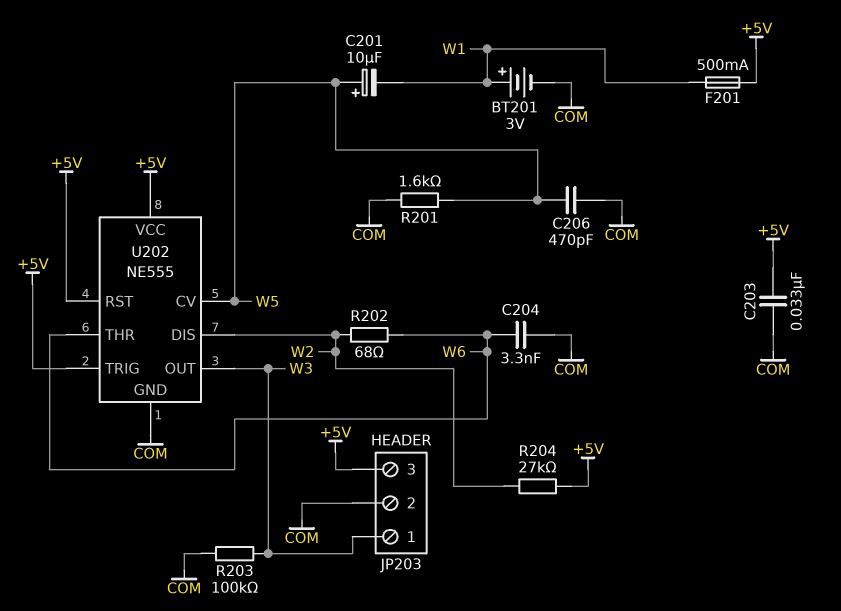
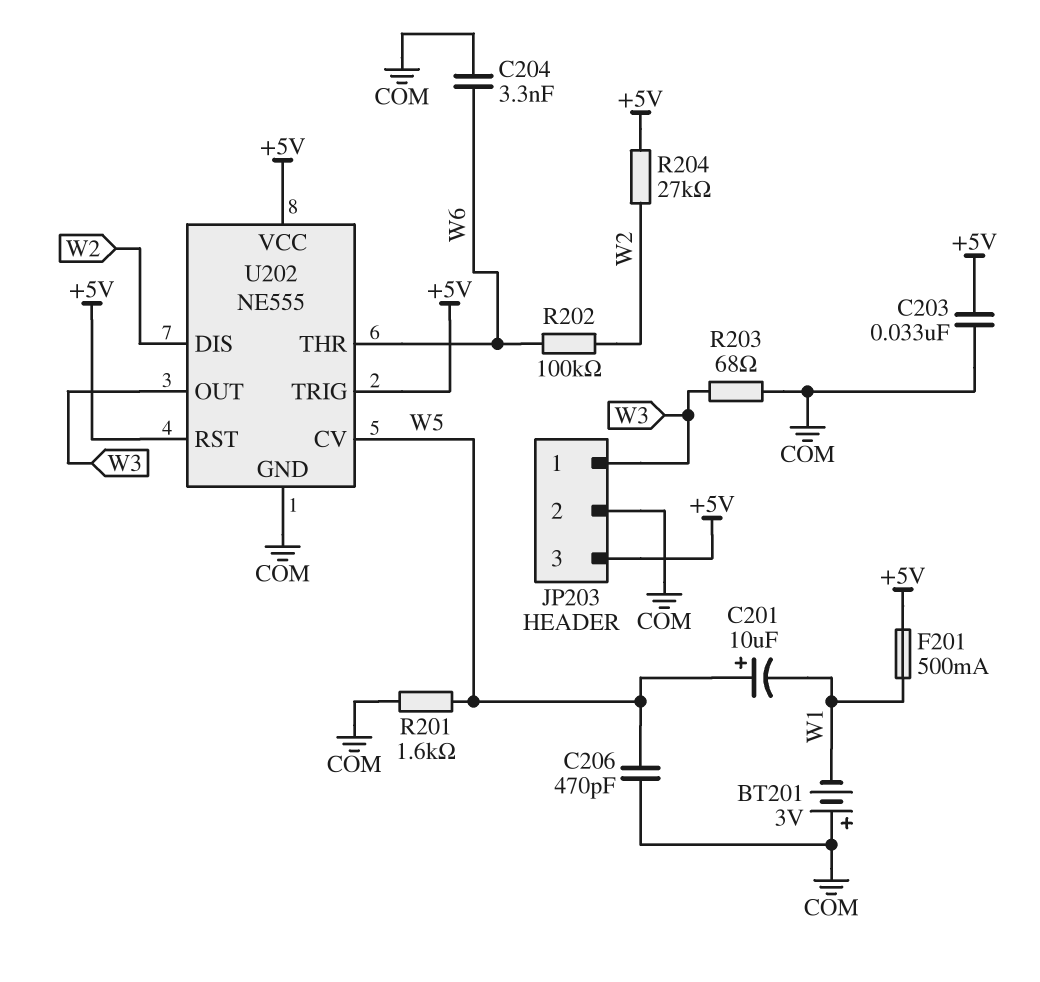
BT201: 3V (plus W1, minus COM) -> 3V (plus COM, minus W1)
R202: 68 (W2, W6) -> 100k (W2, W6)
R203: 100k (COM, W3) -> 68 (COM, W3)

